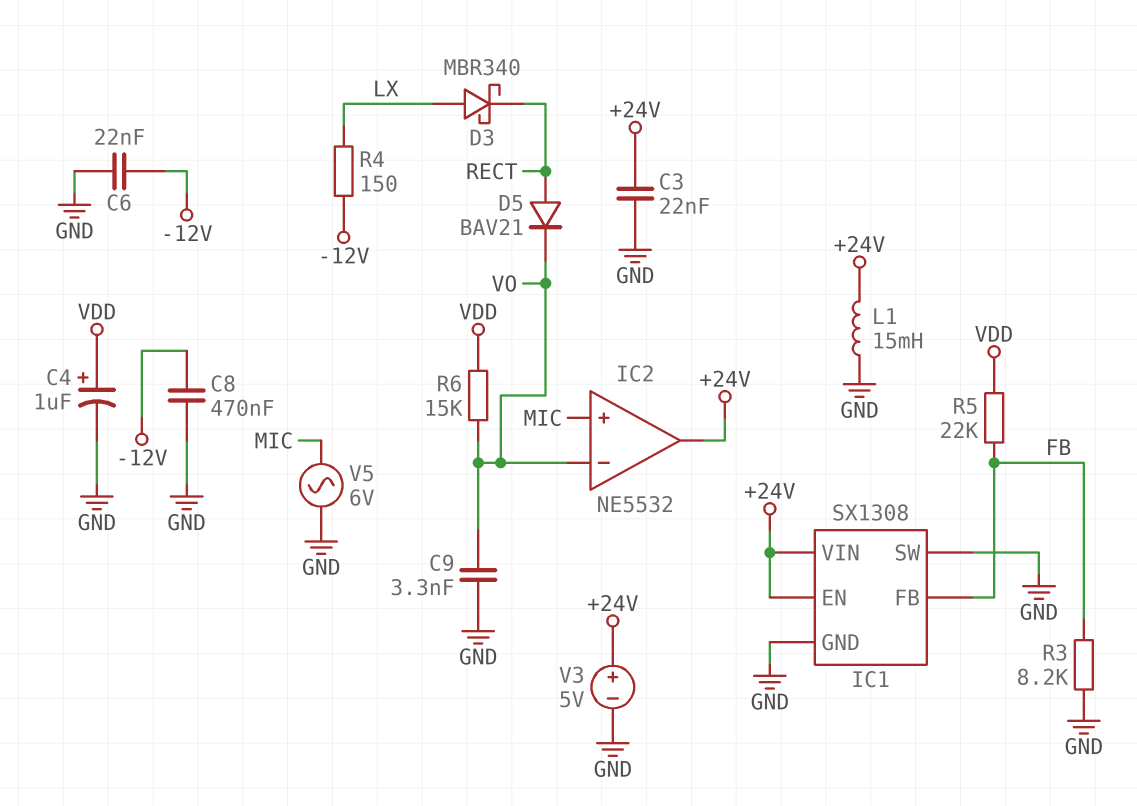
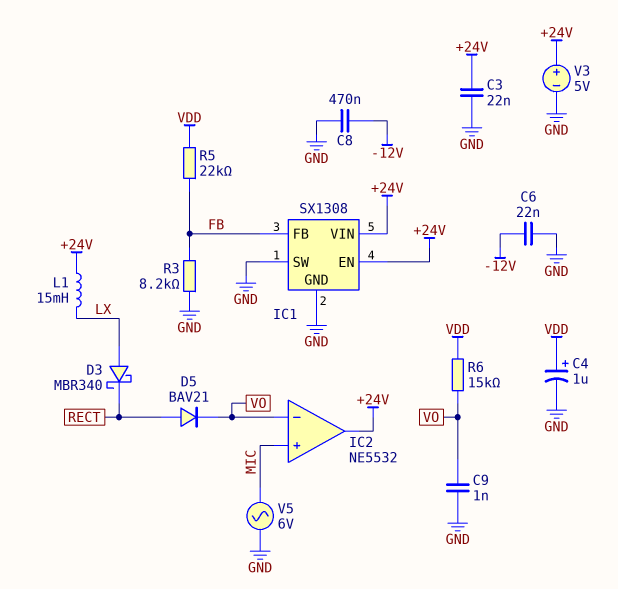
C9: 3.3nF (GND, VO) -> 1nF (GND, VO)
L1: 15mH (+24V, GND) -> 15mH (+24V, LX)
R4: 150 (-12V, LX) -> none

